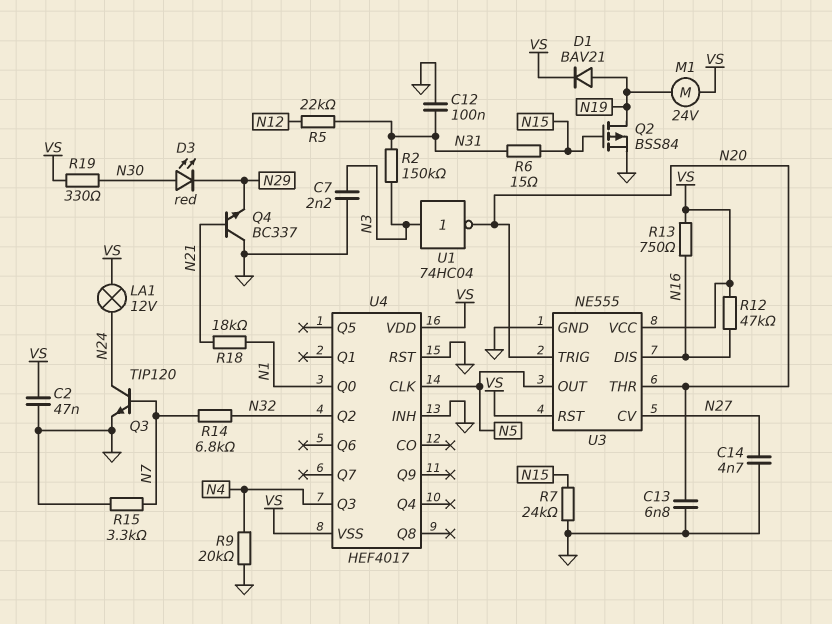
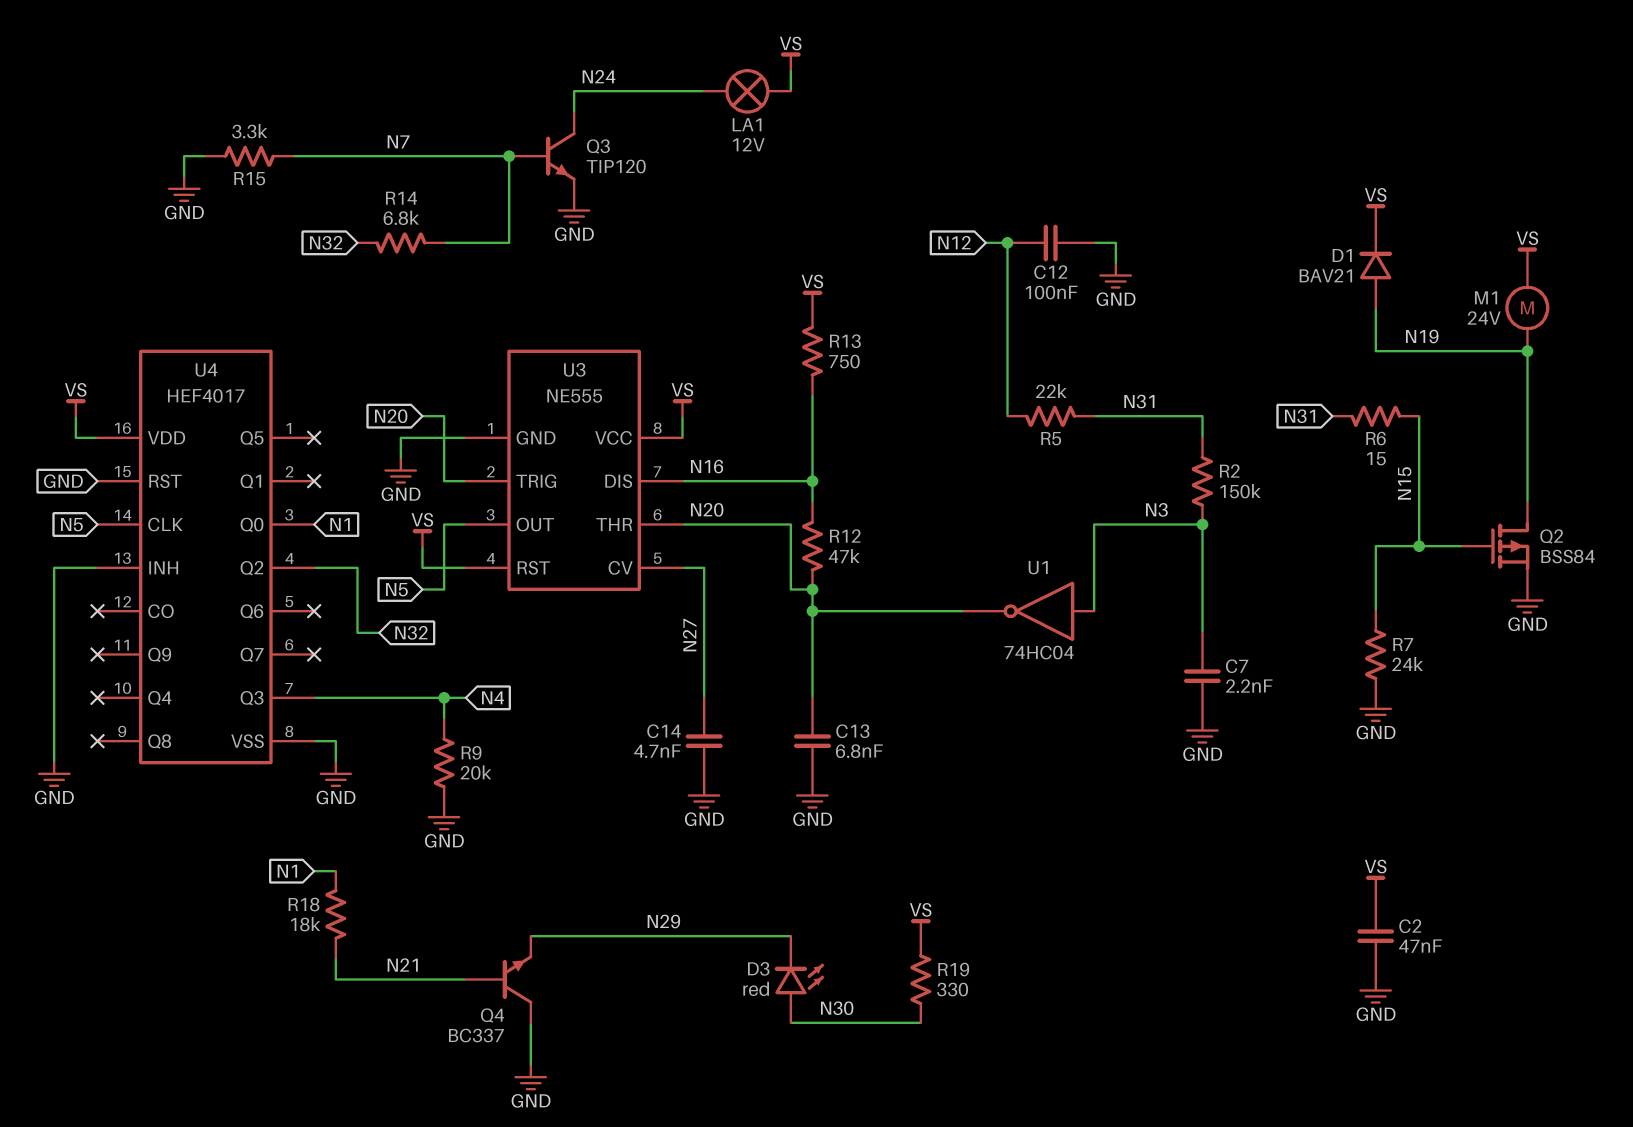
C12: 100nF (GND, N31) -> 100nF (GND, N12)
R12: 47k (N16, VS) -> 47k (N16, N20)
U4 pin VSS: VS -> GND

